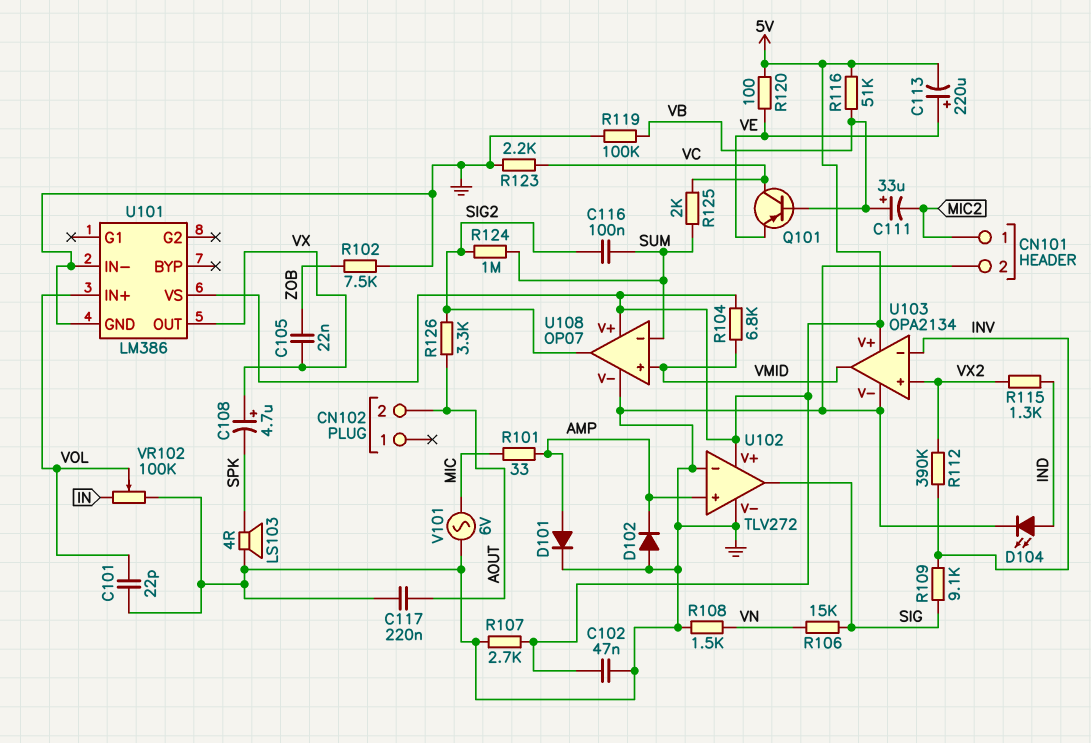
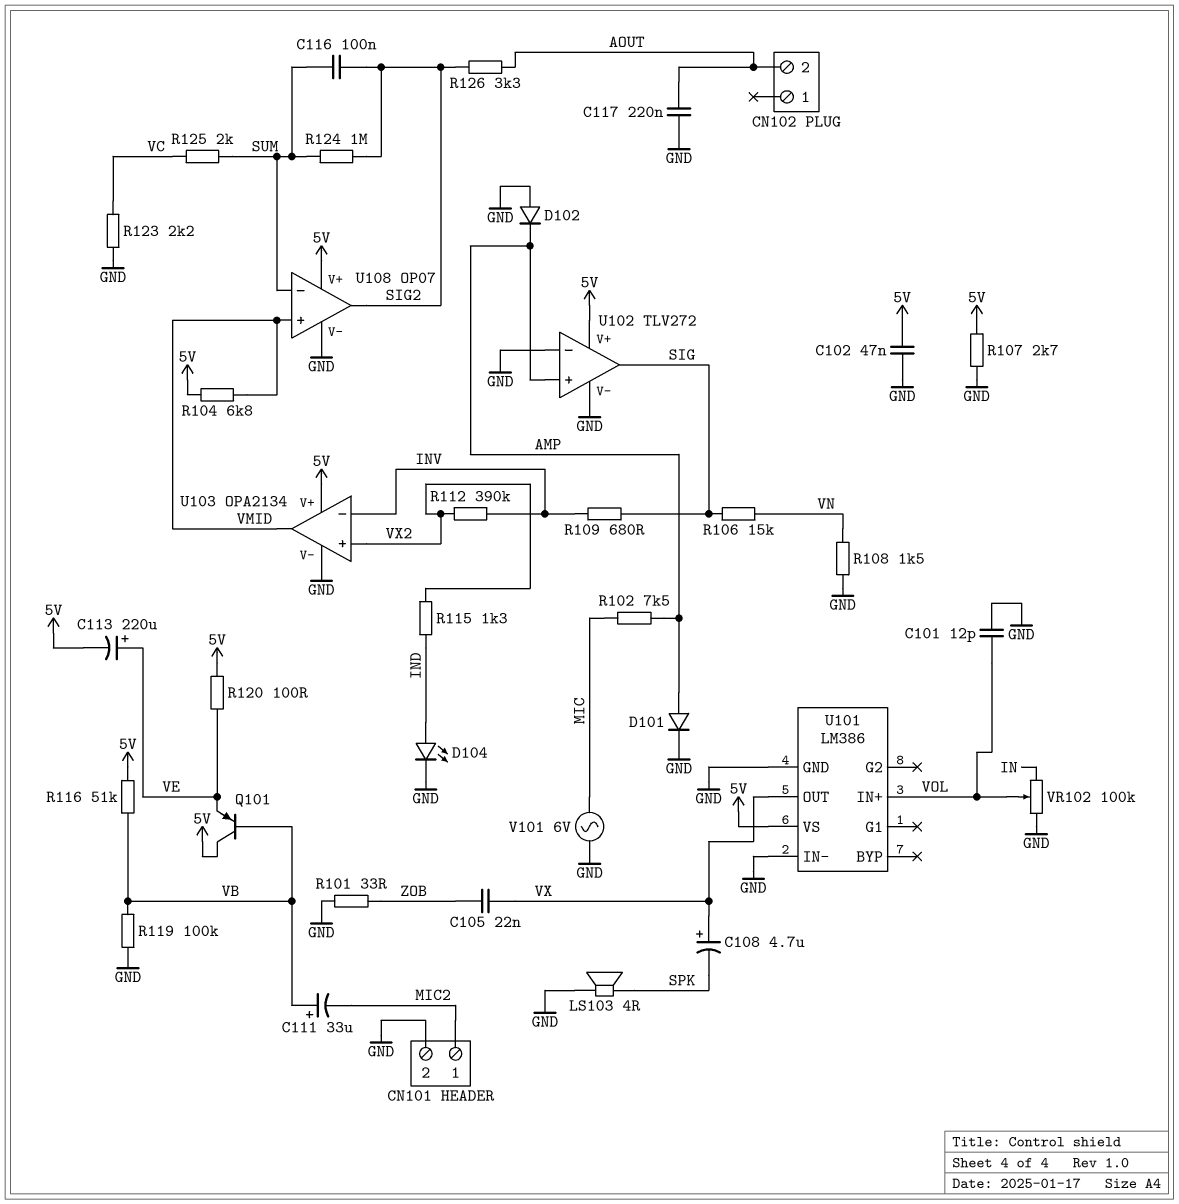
C101: 22pF (GND, VOL) -> 12pF (GND, VOL)
Q101: PNP (B VB, C VC, E VE) -> PNP (B VB, C 5V, E VE)
R101: 33 (AMP, MIC) -> 33 (GND, ZOB)
R102: 7.5k (GND, ZOB) -> 7.5k (AMP, MIC)
R109: 9.1k (INV, SIG) -> 680 (INV, SIG)

